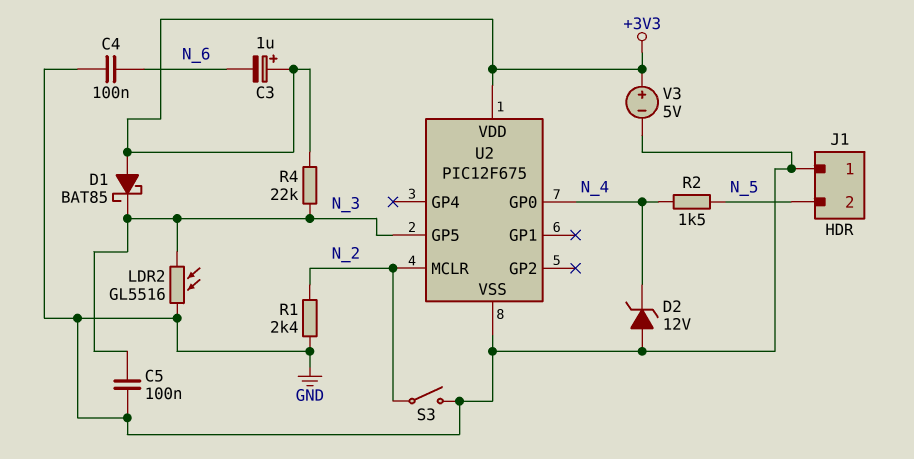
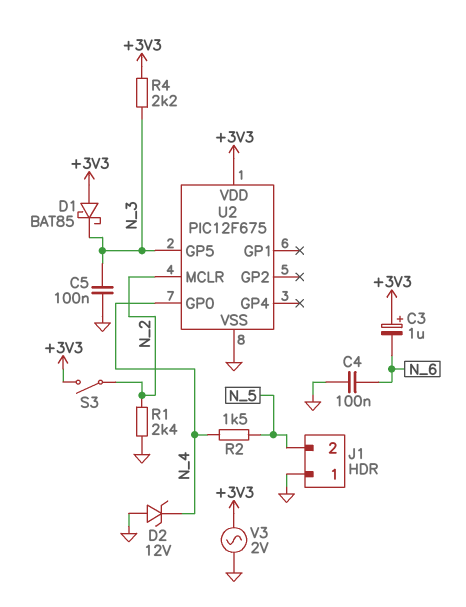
LDR2: GL5516 (GND, N_3) -> none
R4: 22k (+3V3, N_3) -> 2.2k (+3V3, N_3)
S3: switch (GND, N_2) -> switch (+3V3, N_2)
V3: 5V (plus +3V3, minus GND) -> AC 2V (+3V3, GND)

